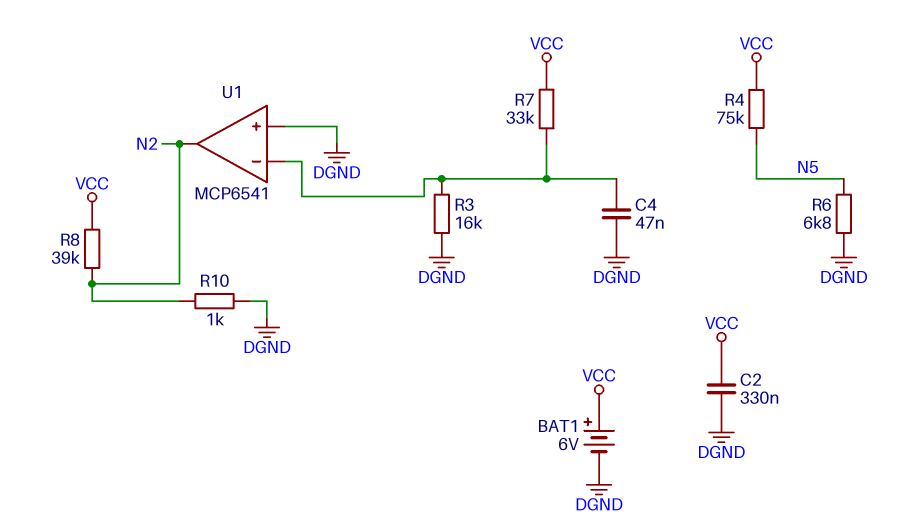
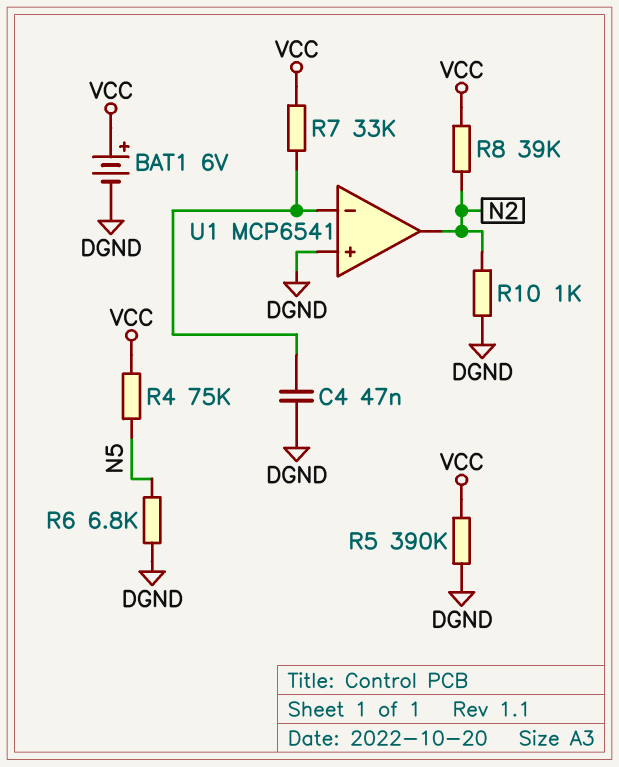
C2: 330nF (DGND, VCC) -> none
R3: 16k (DGND, U1/in-) -> none
R5: none -> 390k (DGND, VCC)

